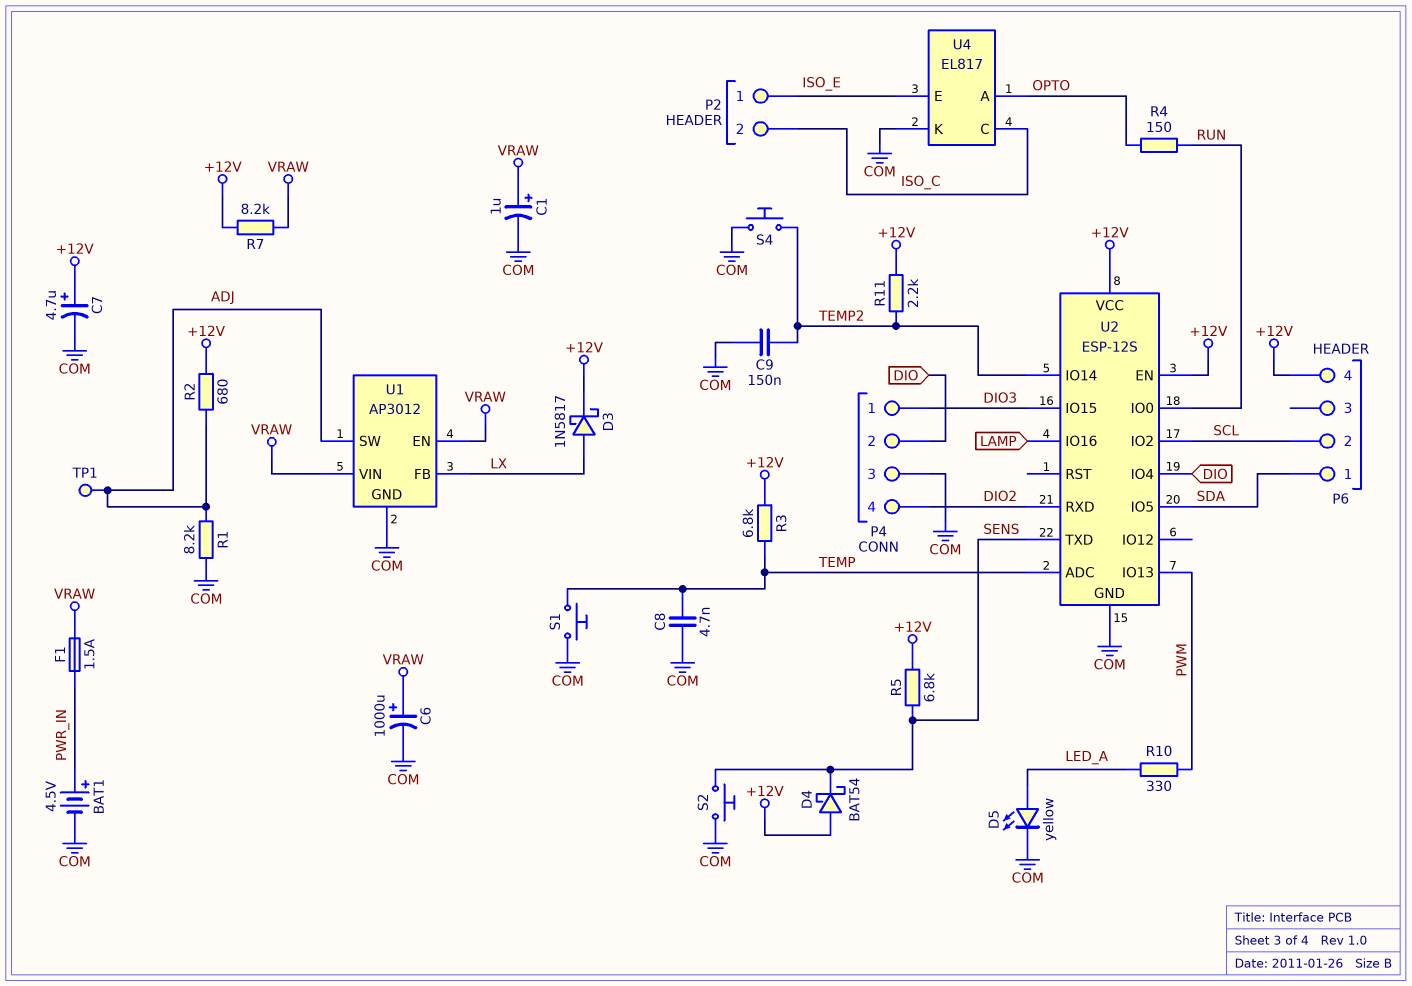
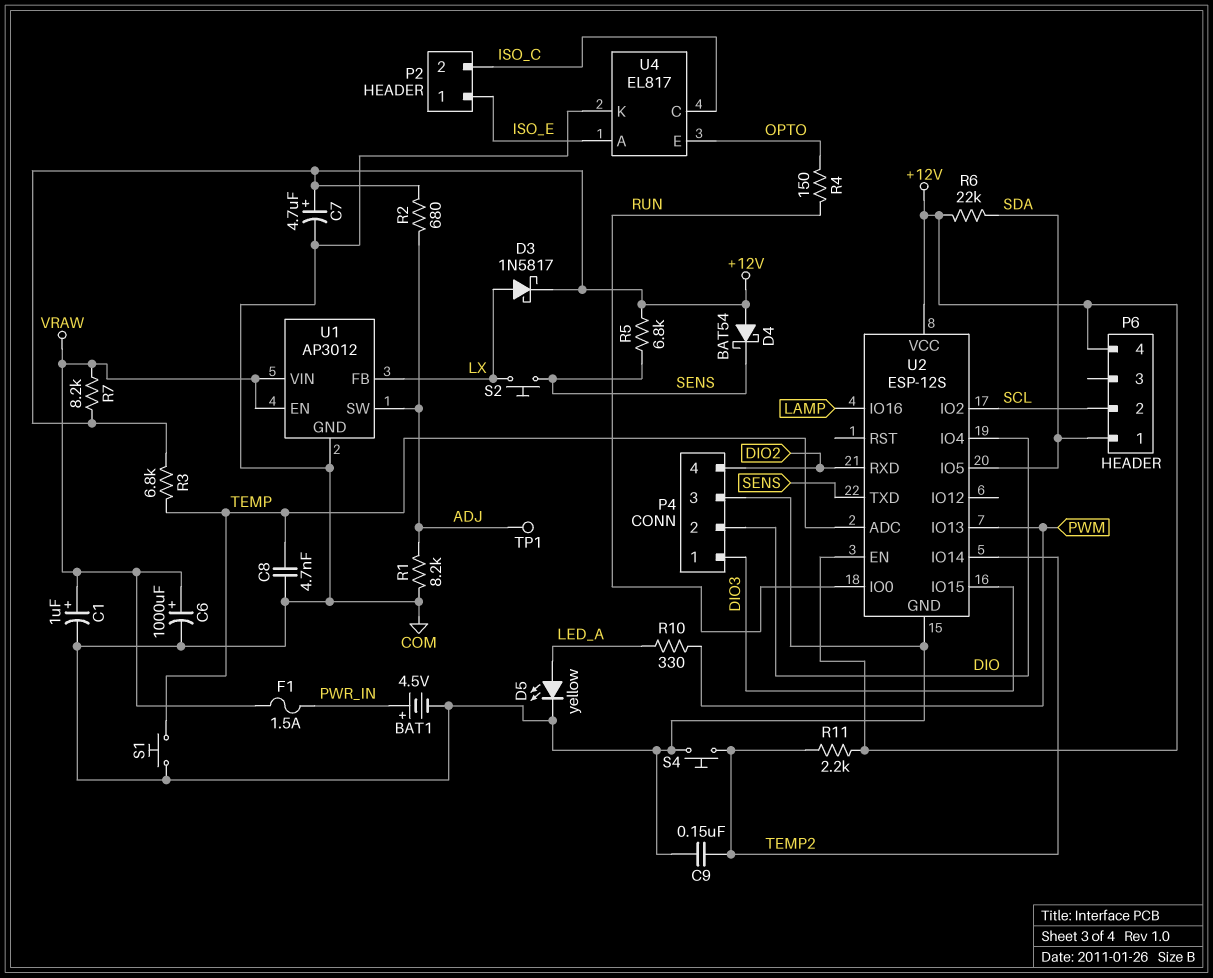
R6: none -> 22k (+12V, SDA)
S2: button (COM, SENS) -> button (LX, SENS)
U4 pin A: OPTO -> ISO_E
U4 pin E: ISO_E -> OPTO

